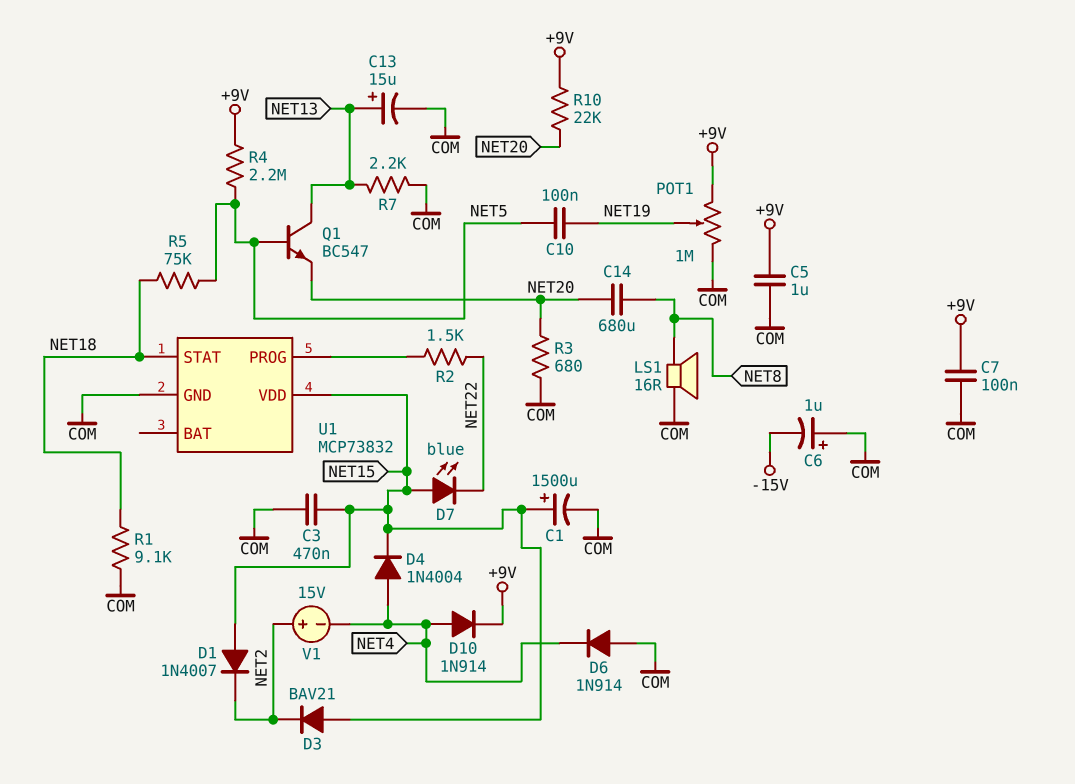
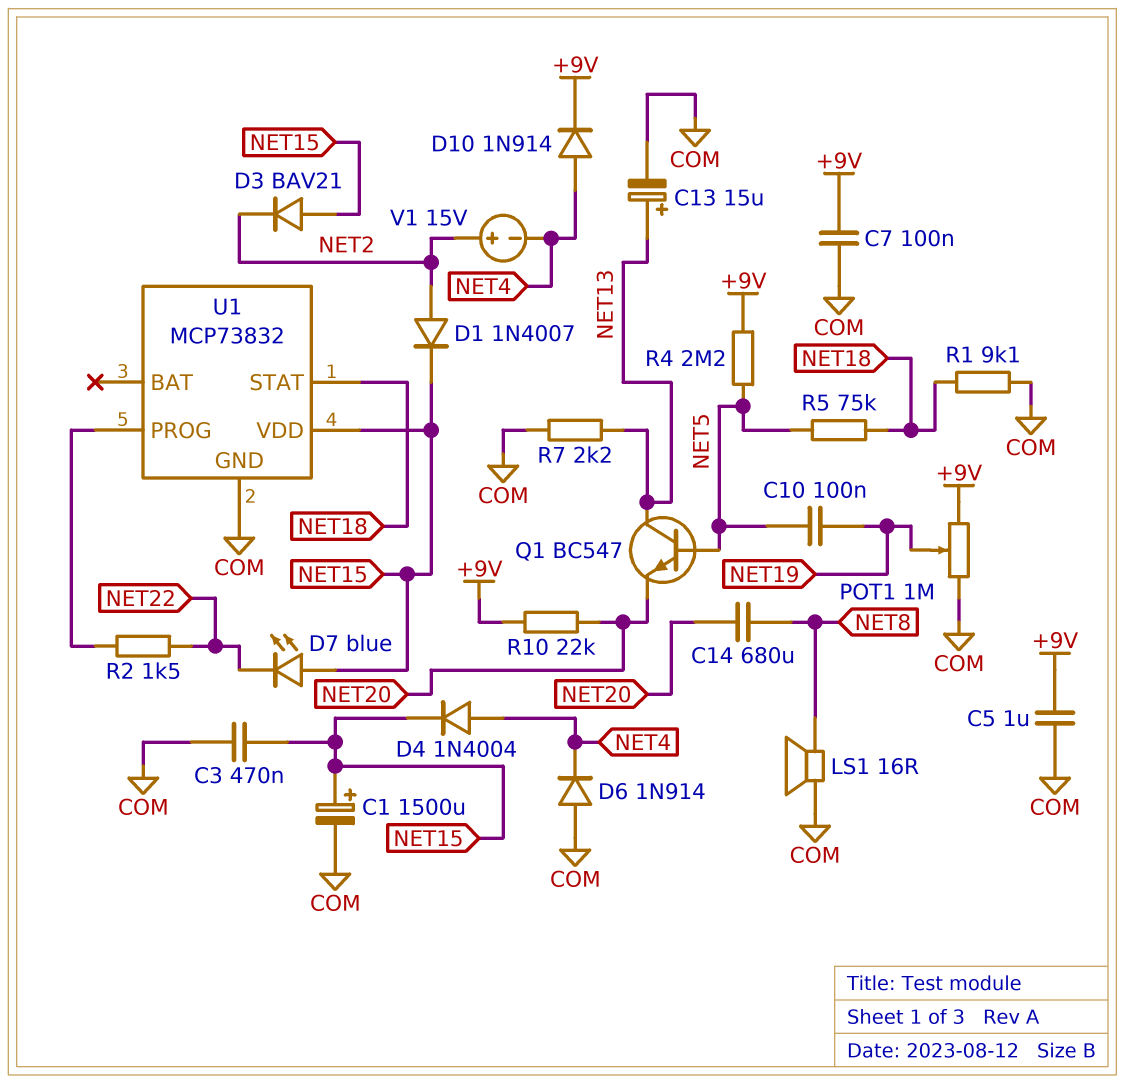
C6: 1uF (plus COM, minus -15V) -> none
D1: diode 1N4007 (A NET15, K NET2) -> diode 1N4007 (A NET2, K NET15)
R3: 680 (COM, NET20) -> none

